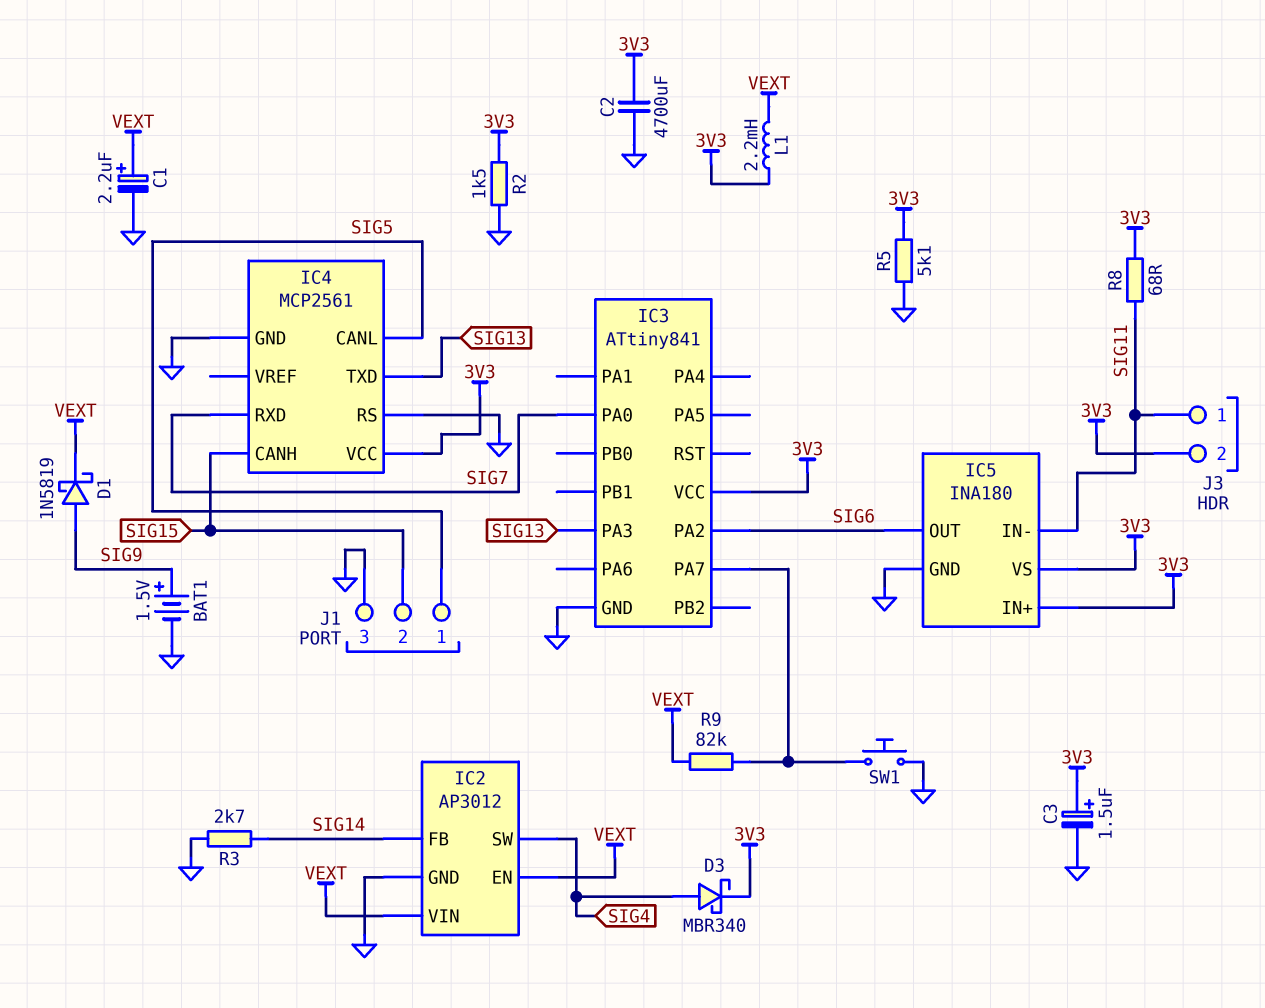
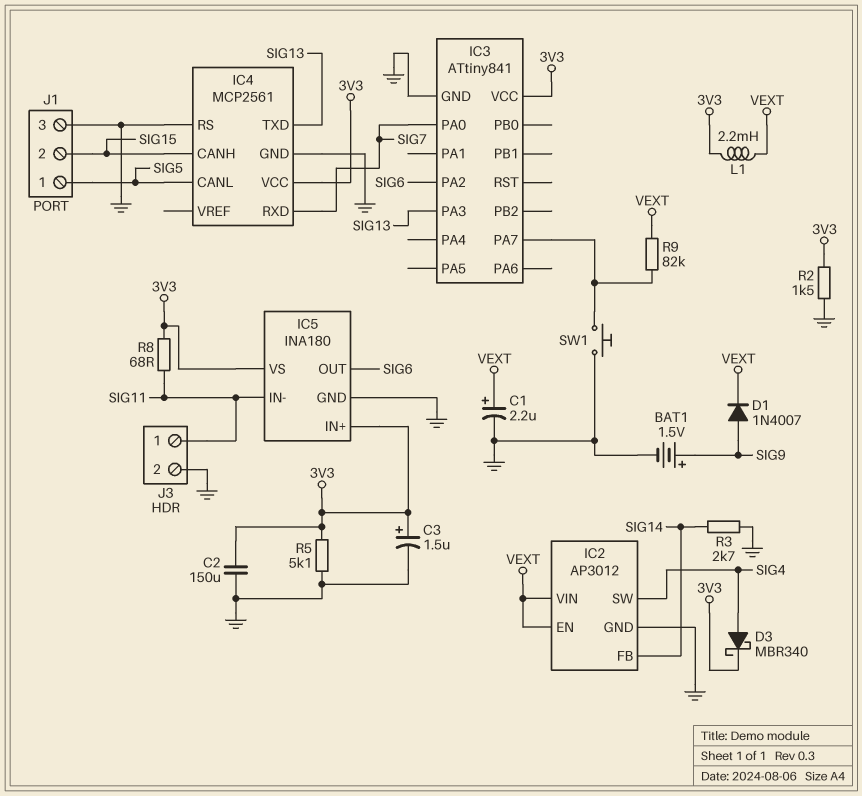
C2: 4700uF (3V3, GND) -> 150uF (3V3, GND)
D1: schottky 1N5819 (A SIG9, K VEXT) -> diode 1N4007 (A SIG9, K VEXT)
J3 pin 2: 3V3 -> GND

